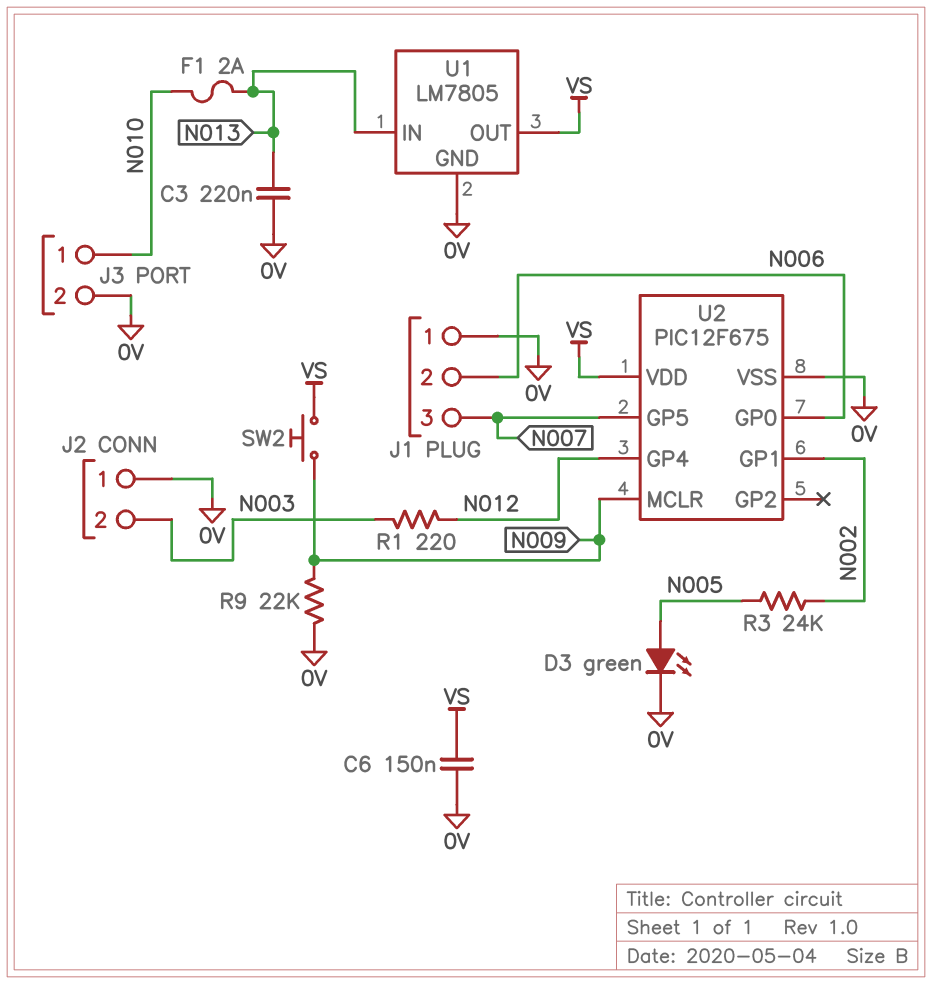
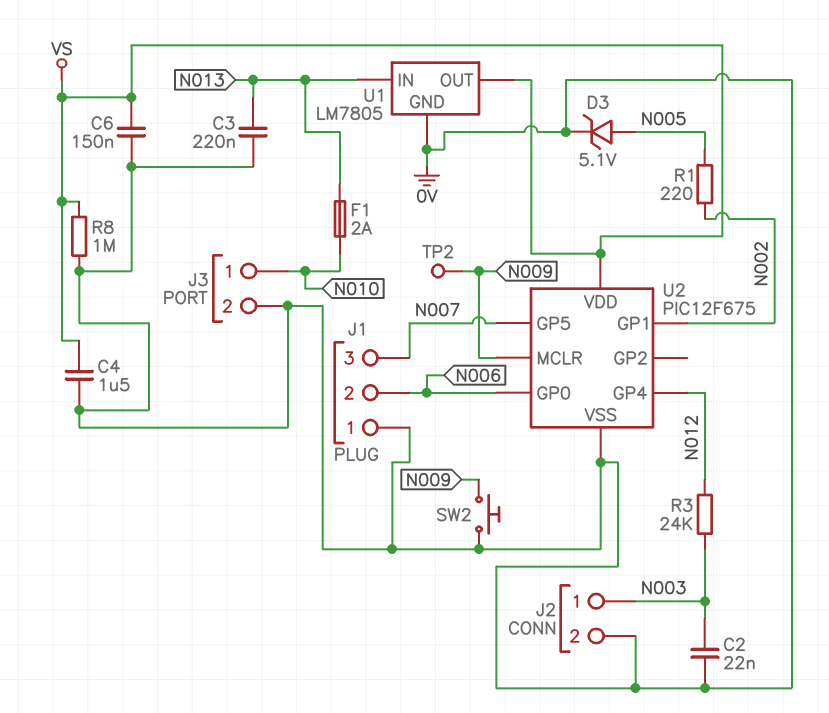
C2: none -> 22nF (0V, N003)
C4: none -> 1.5uF (0V, VS)
D3: LED green (A N005, K 0V) -> zener 5.1V (A N005, K 0V)
J2 pin 1: 0V -> N003
J2 pin 2: N003 -> 0V
R1: 220 (N003, N012) -> 220 (N002, N005)
R3: 24k (N002, N005) -> 24k (N003, N012)
R8: none -> 1M (0V, VS)
R9: 22k (0V, N009) -> none
SW2: button (N009, VS) -> button (0V, N009)
TP2: none -> test point (N009)

